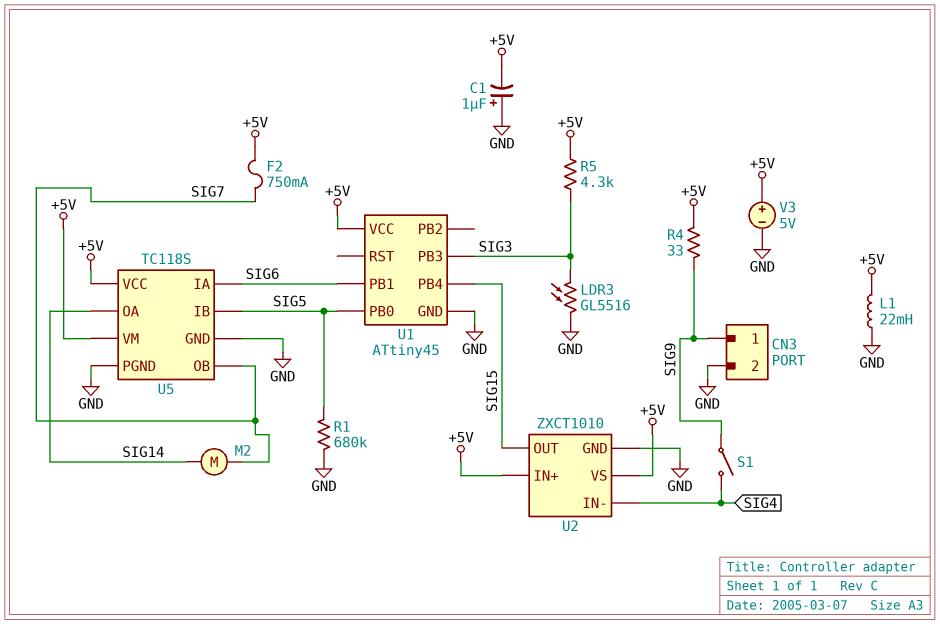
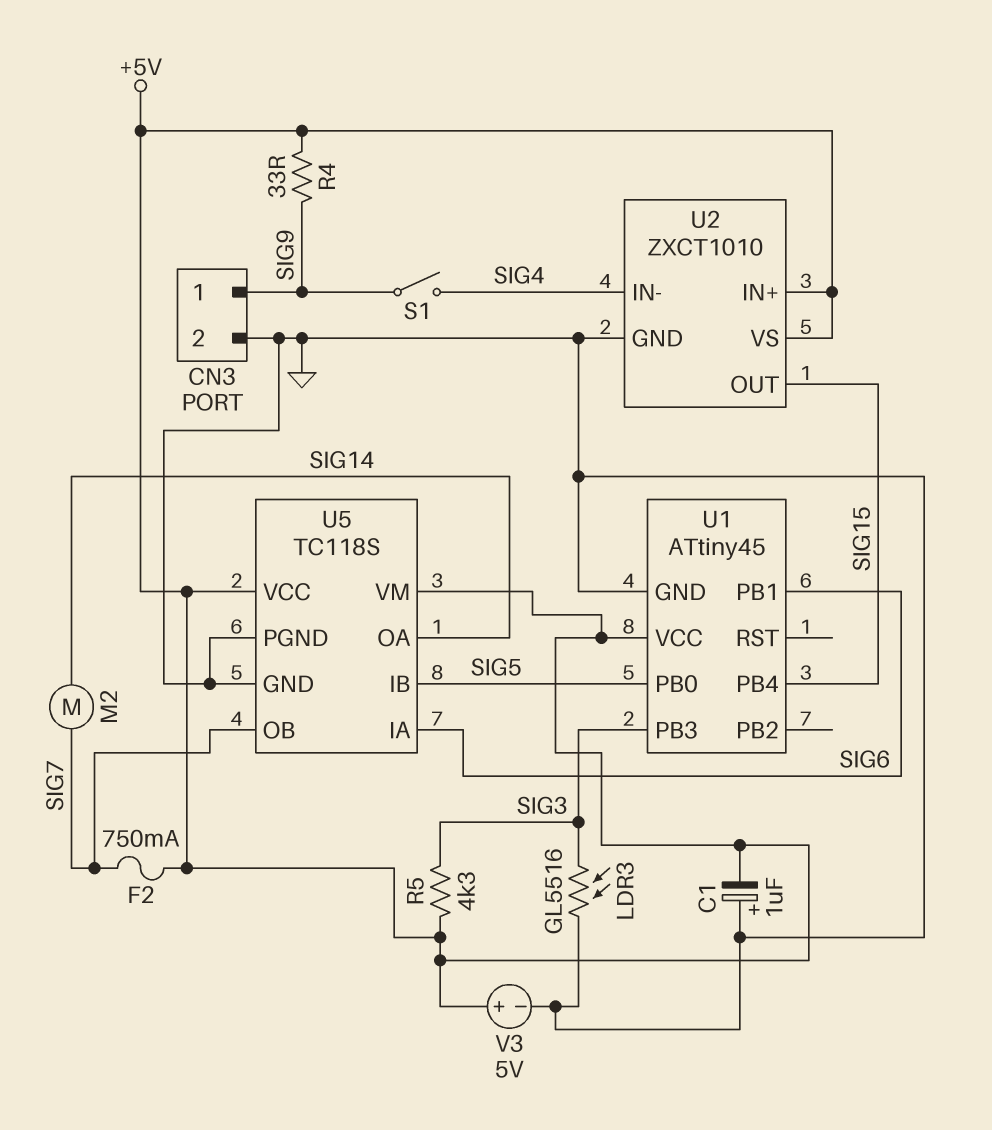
L1: 22mH (+5V, GND) -> none
R1: 680k (GND, SIG5) -> none

